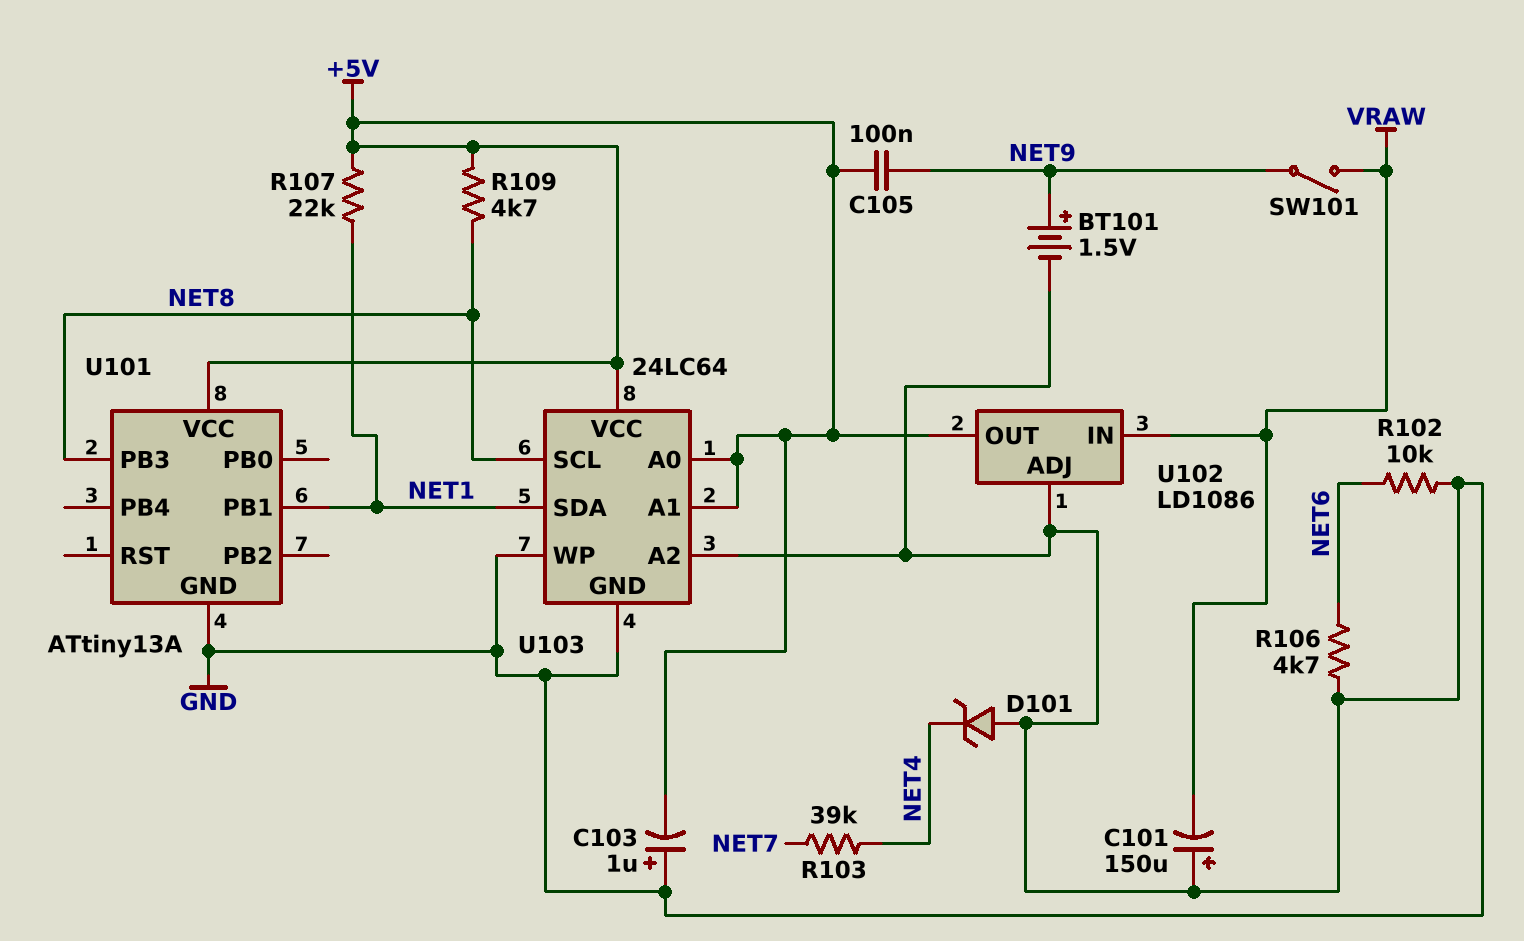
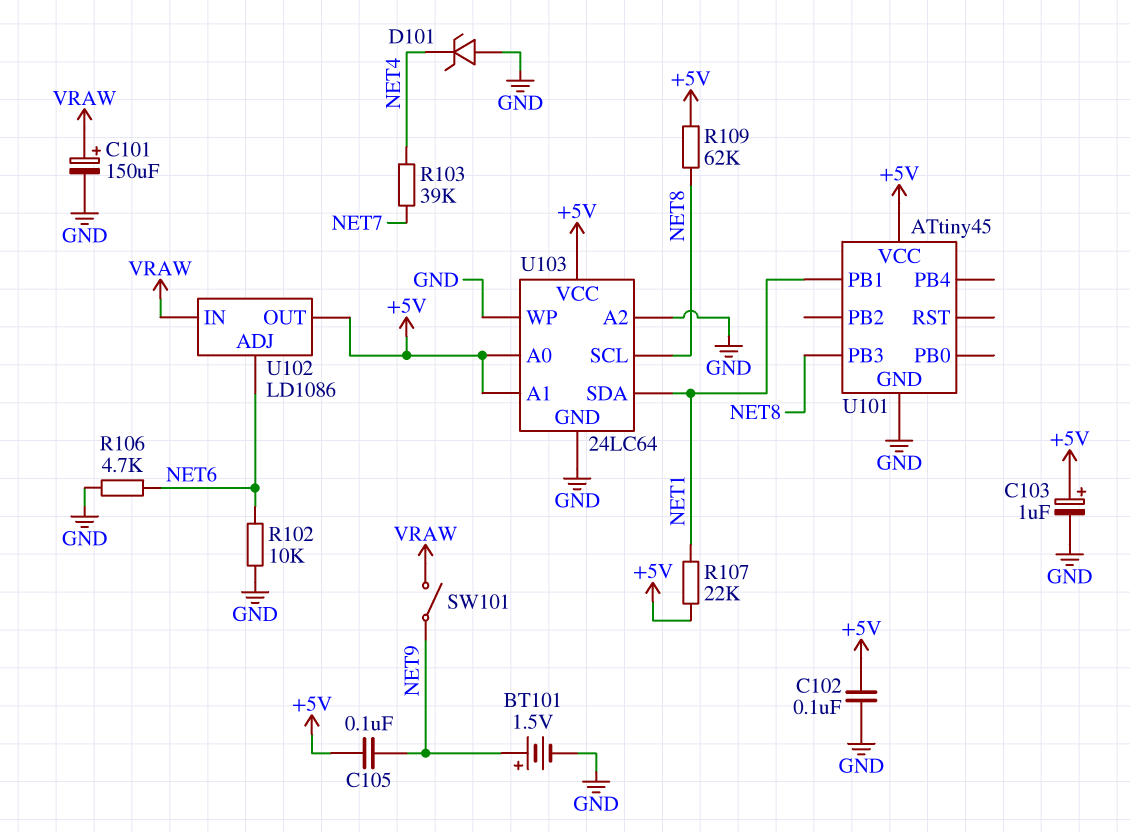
C101: 150uF (plus GND, minus VRAW) -> 150uF (plus VRAW, minus GND)
C102: none -> 100nF (+5V, GND)
C103: 1uF (plus GND, minus +5V) -> 1uF (plus +5V, minus GND)
R109: 4.7k (+5V, NET8) -> 62k (+5V, NET8)
U101: ATtiny13A -> ATtiny45
U102 pin ADJ: GND -> NET6

